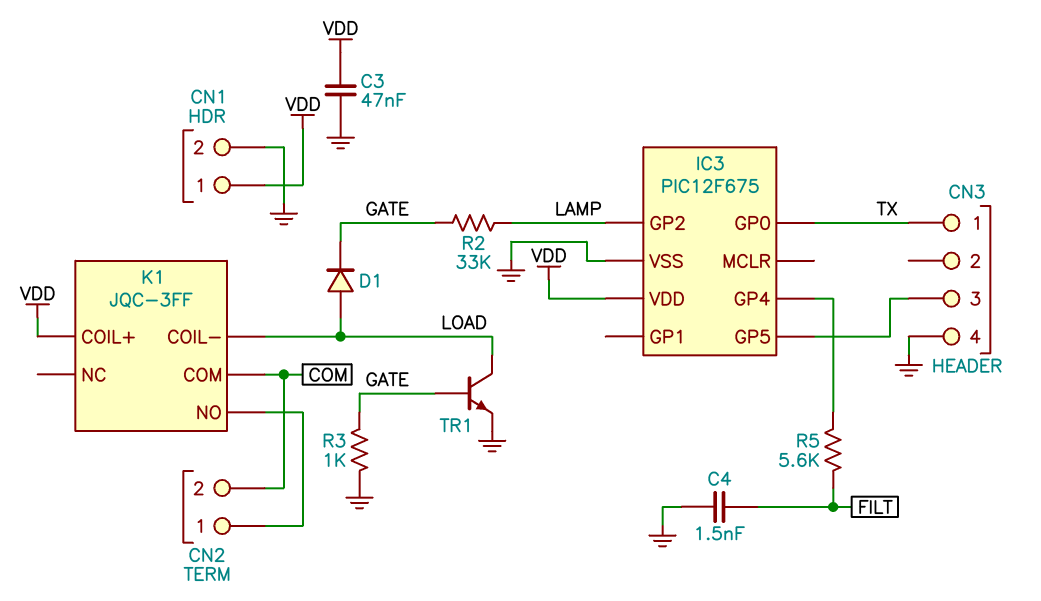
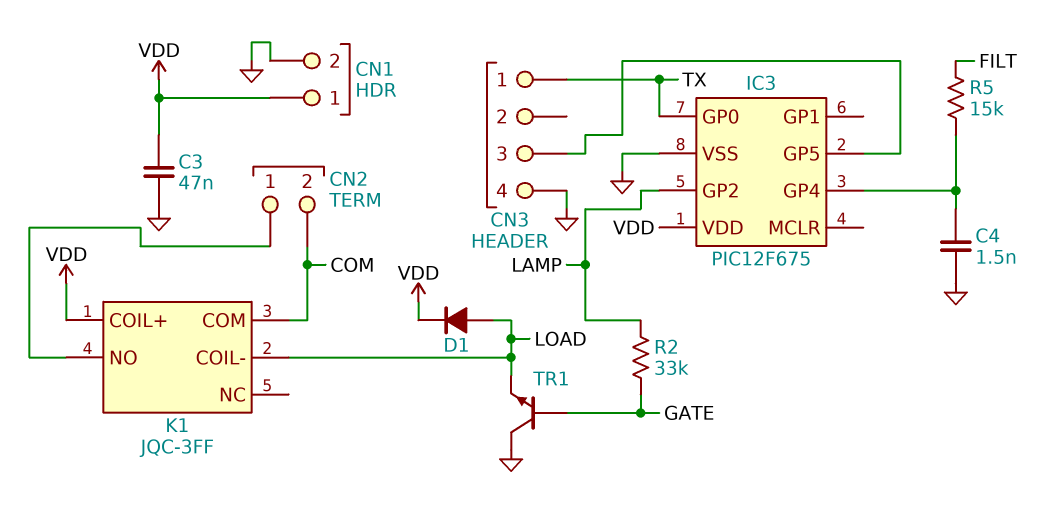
C4: 1.5nF (FILT, GND) -> 1.5nF (GND, IC3/GP4)
D1: diode (A LOAD, K GATE) -> diode (A LOAD, K VDD)
R3: 1k (GATE, GND) -> none
R5: 5.6k (FILT, IC3/GP4) -> 15k (FILT, IC3/GP4)
TR1: NPN (B GATE, C LOAD, E GND) -> NPN (B GATE, C GND, E LOAD)

